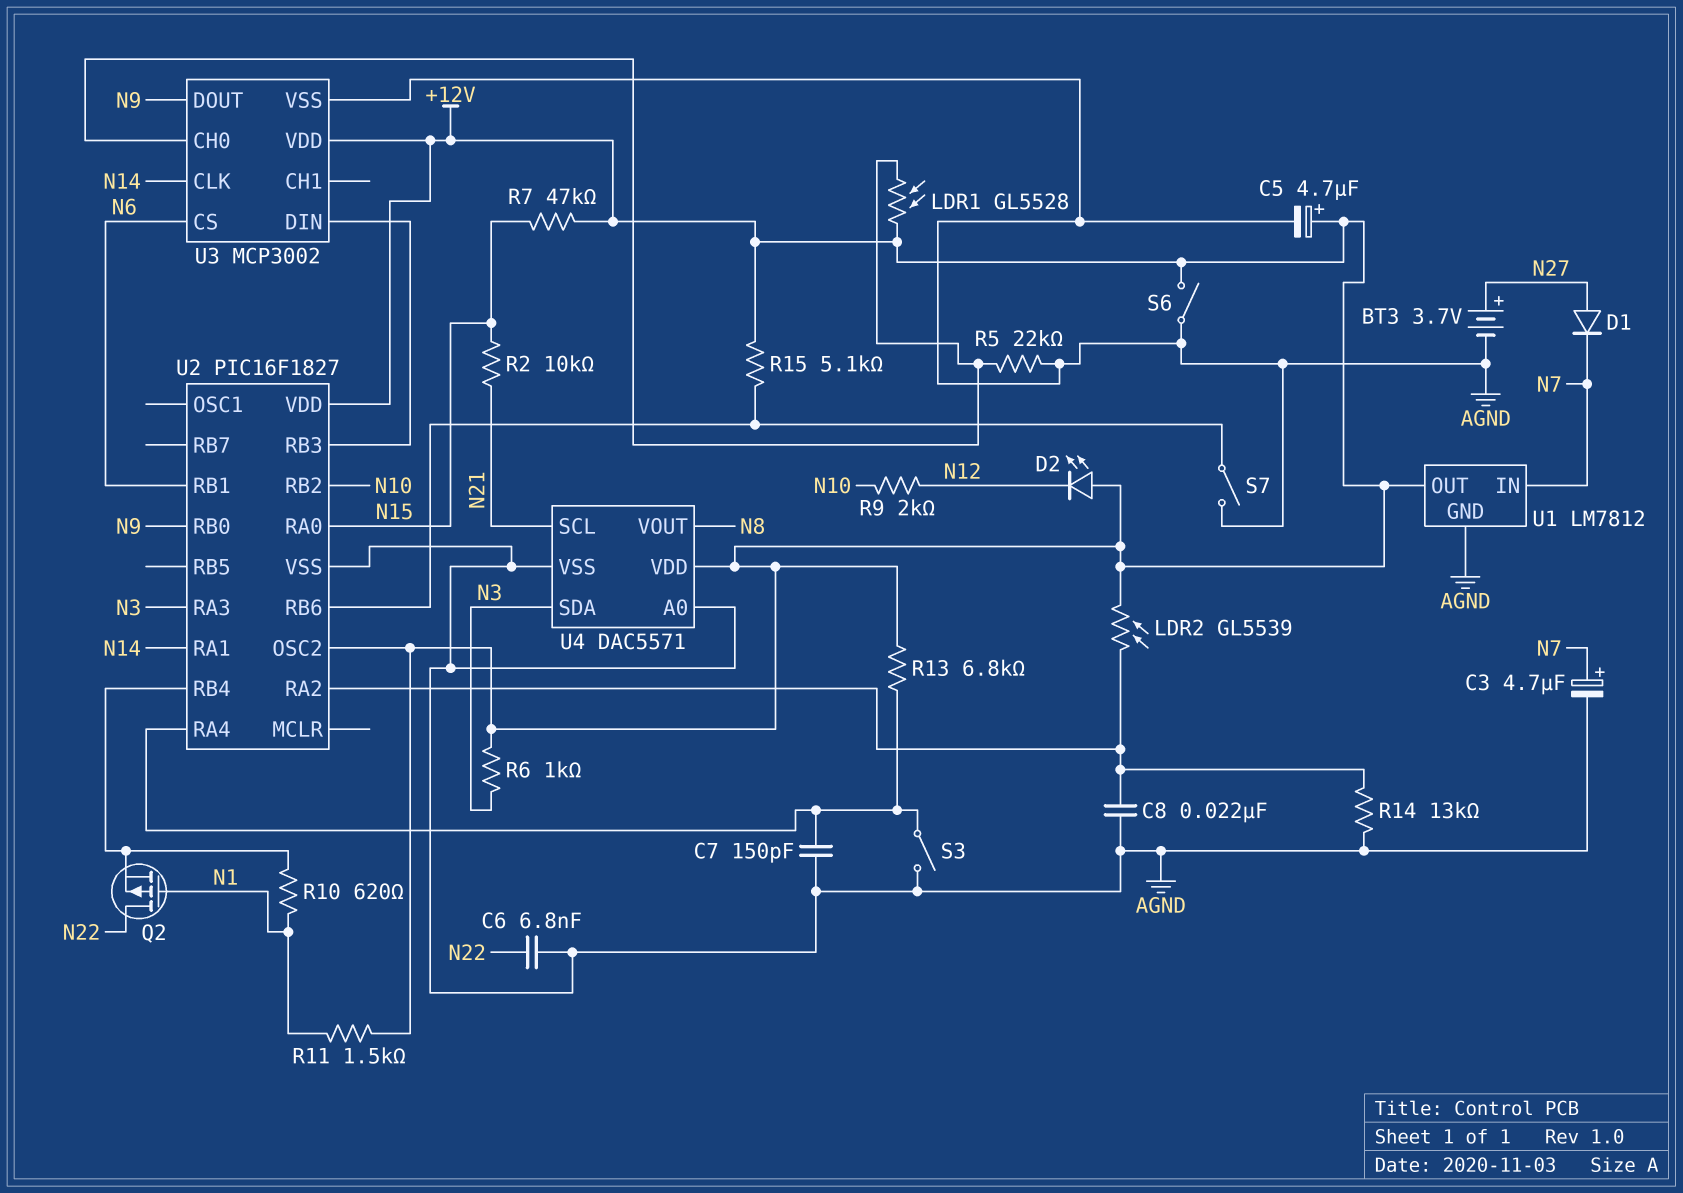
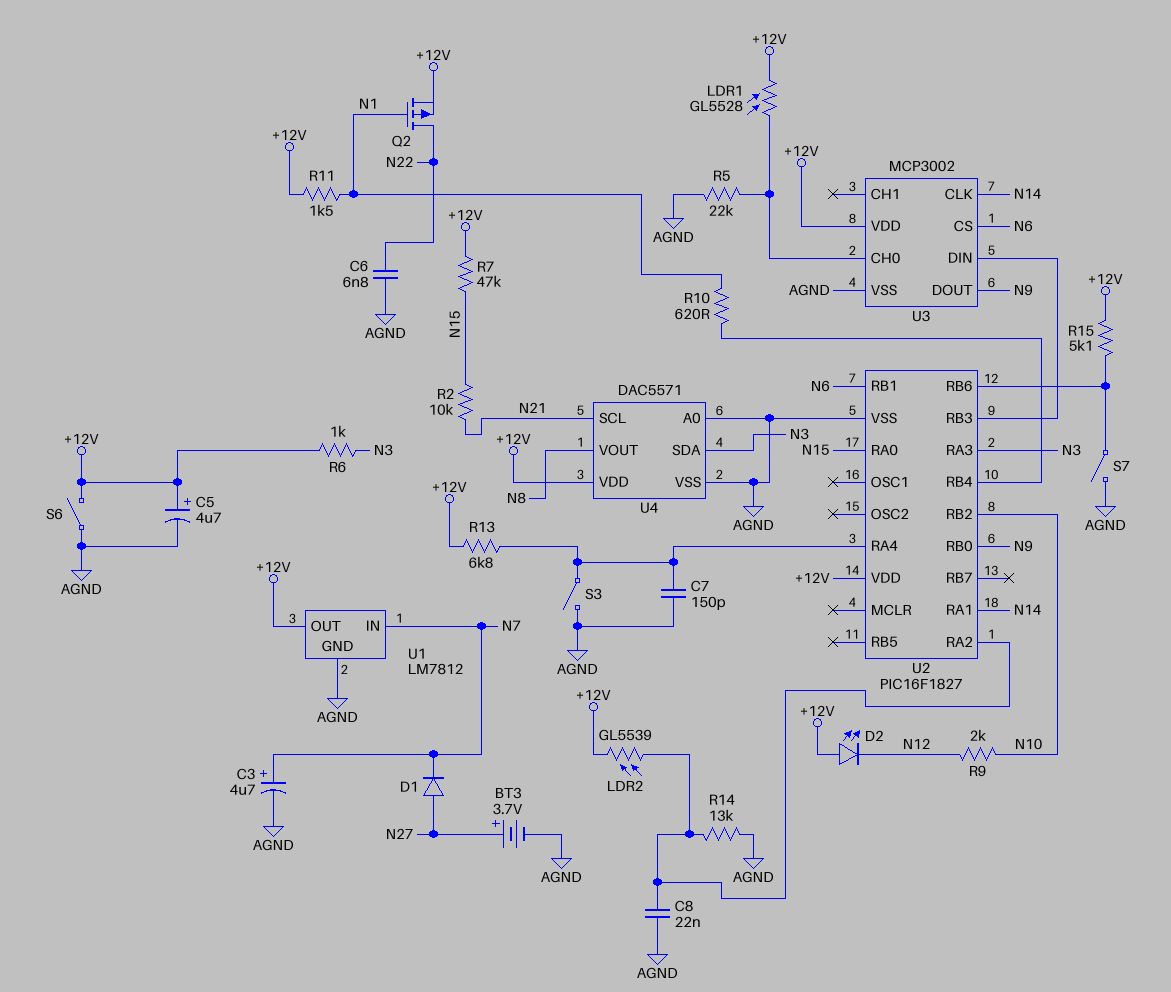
Q2: PMOS (G N1, D N22, S U2/RB4) -> PMOS (G N1, D N22, S +12V)
U2 pin OSC2: +12V -> none

